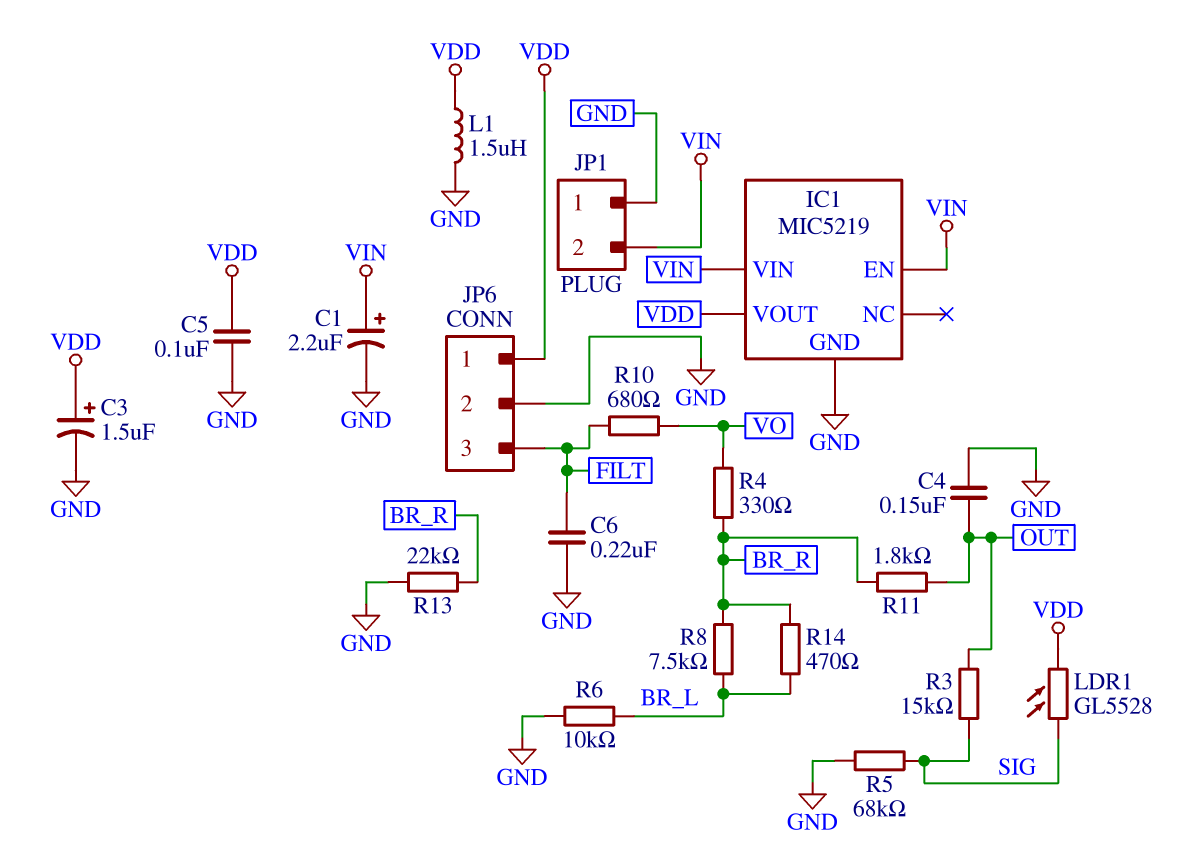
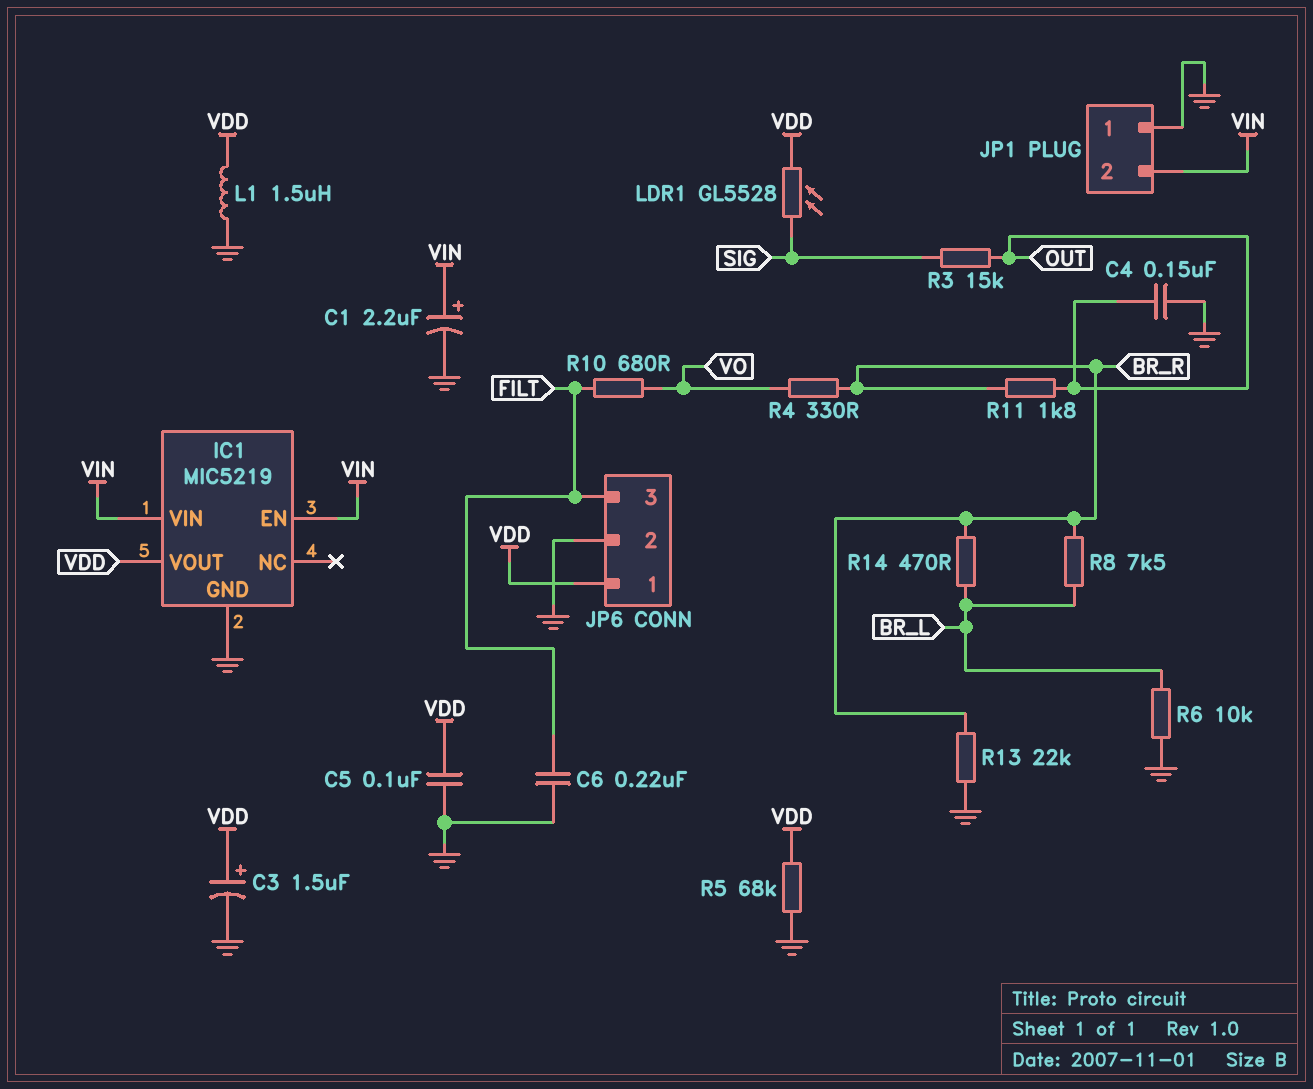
R5: 68k (GND, SIG) -> 68k (GND, VDD)

